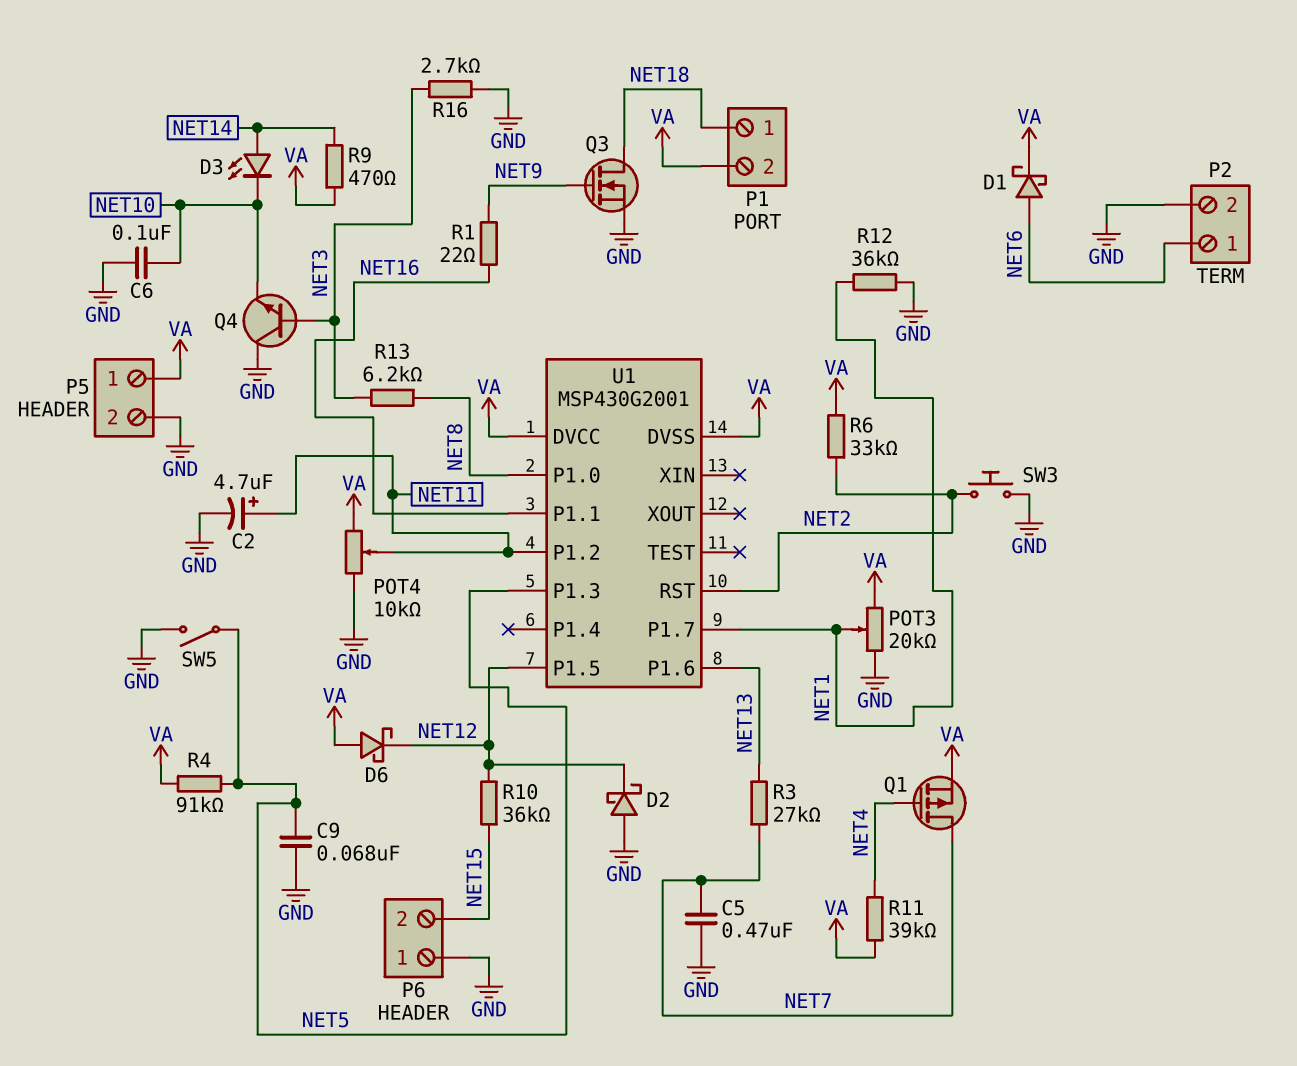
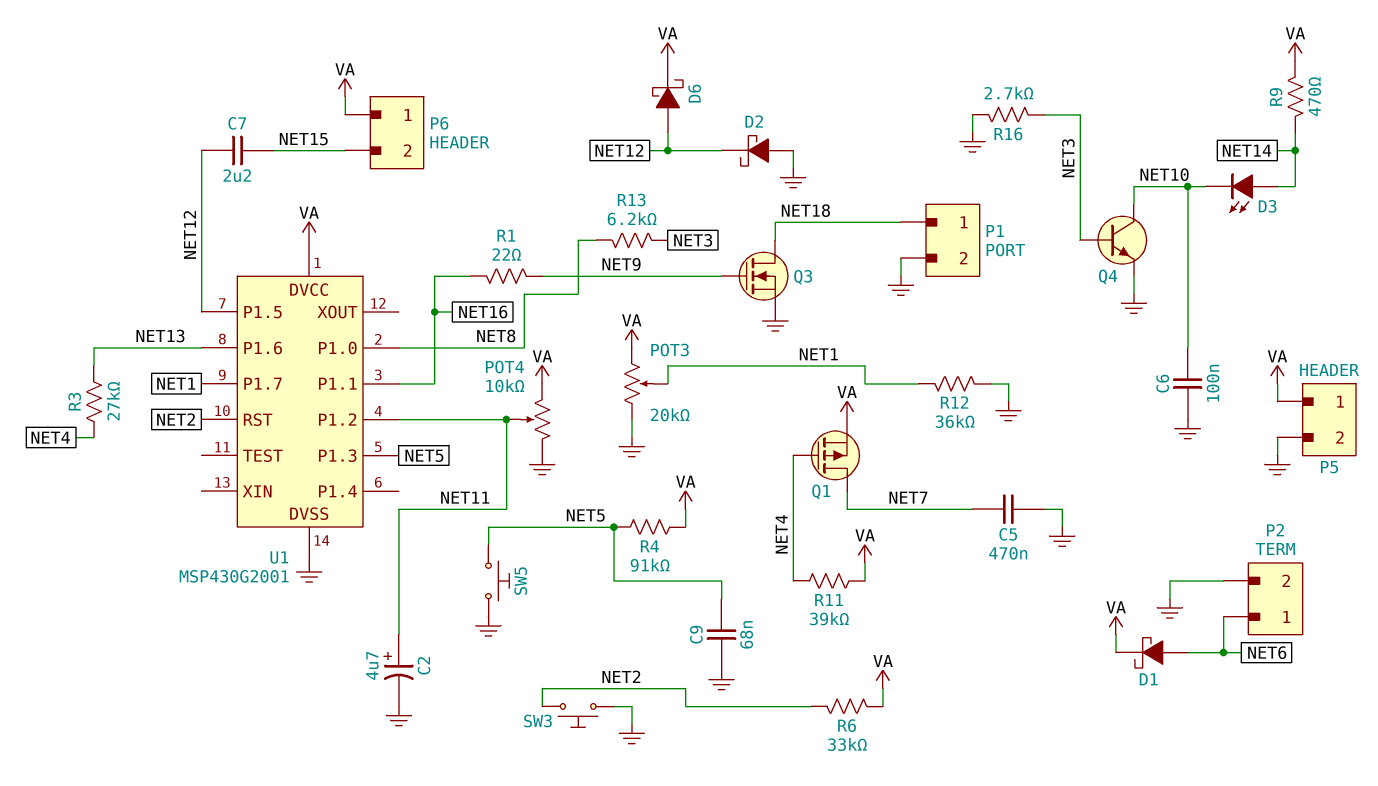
C7: none -> 2.2uF (NET12, NET15)
D6: schottky (A VA, K NET12) -> schottky (A NET12, K VA)
P1 pin 2: VA -> GND
P6 pin 1: GND -> VA
Q4: NPN (B NET3, C GND, E NET10) -> NPN (B NET3, C NET10, E GND)
R3: 27k (NET7, NET13) -> 27k (NET4, NET13)
R10: 36k (NET12, NET15) -> none
SW5: switch (GND, NET5) -> button (GND, NET5)
U1 pin DVSS: VA -> GND

